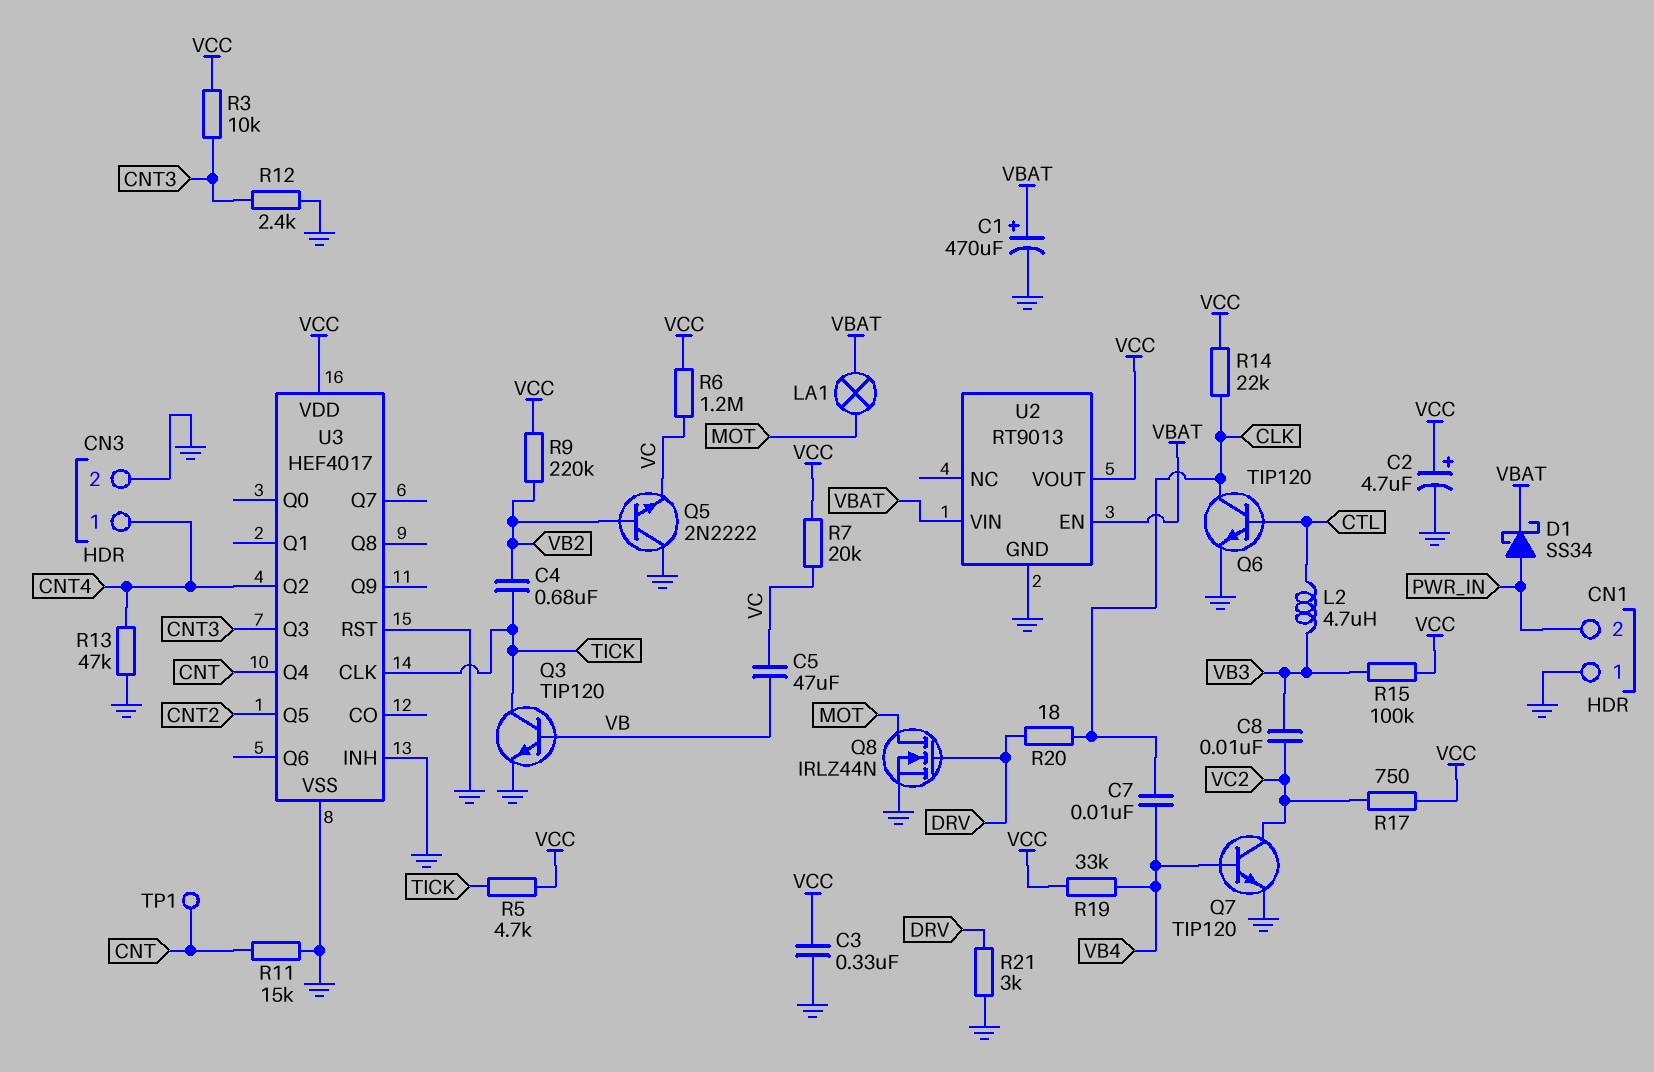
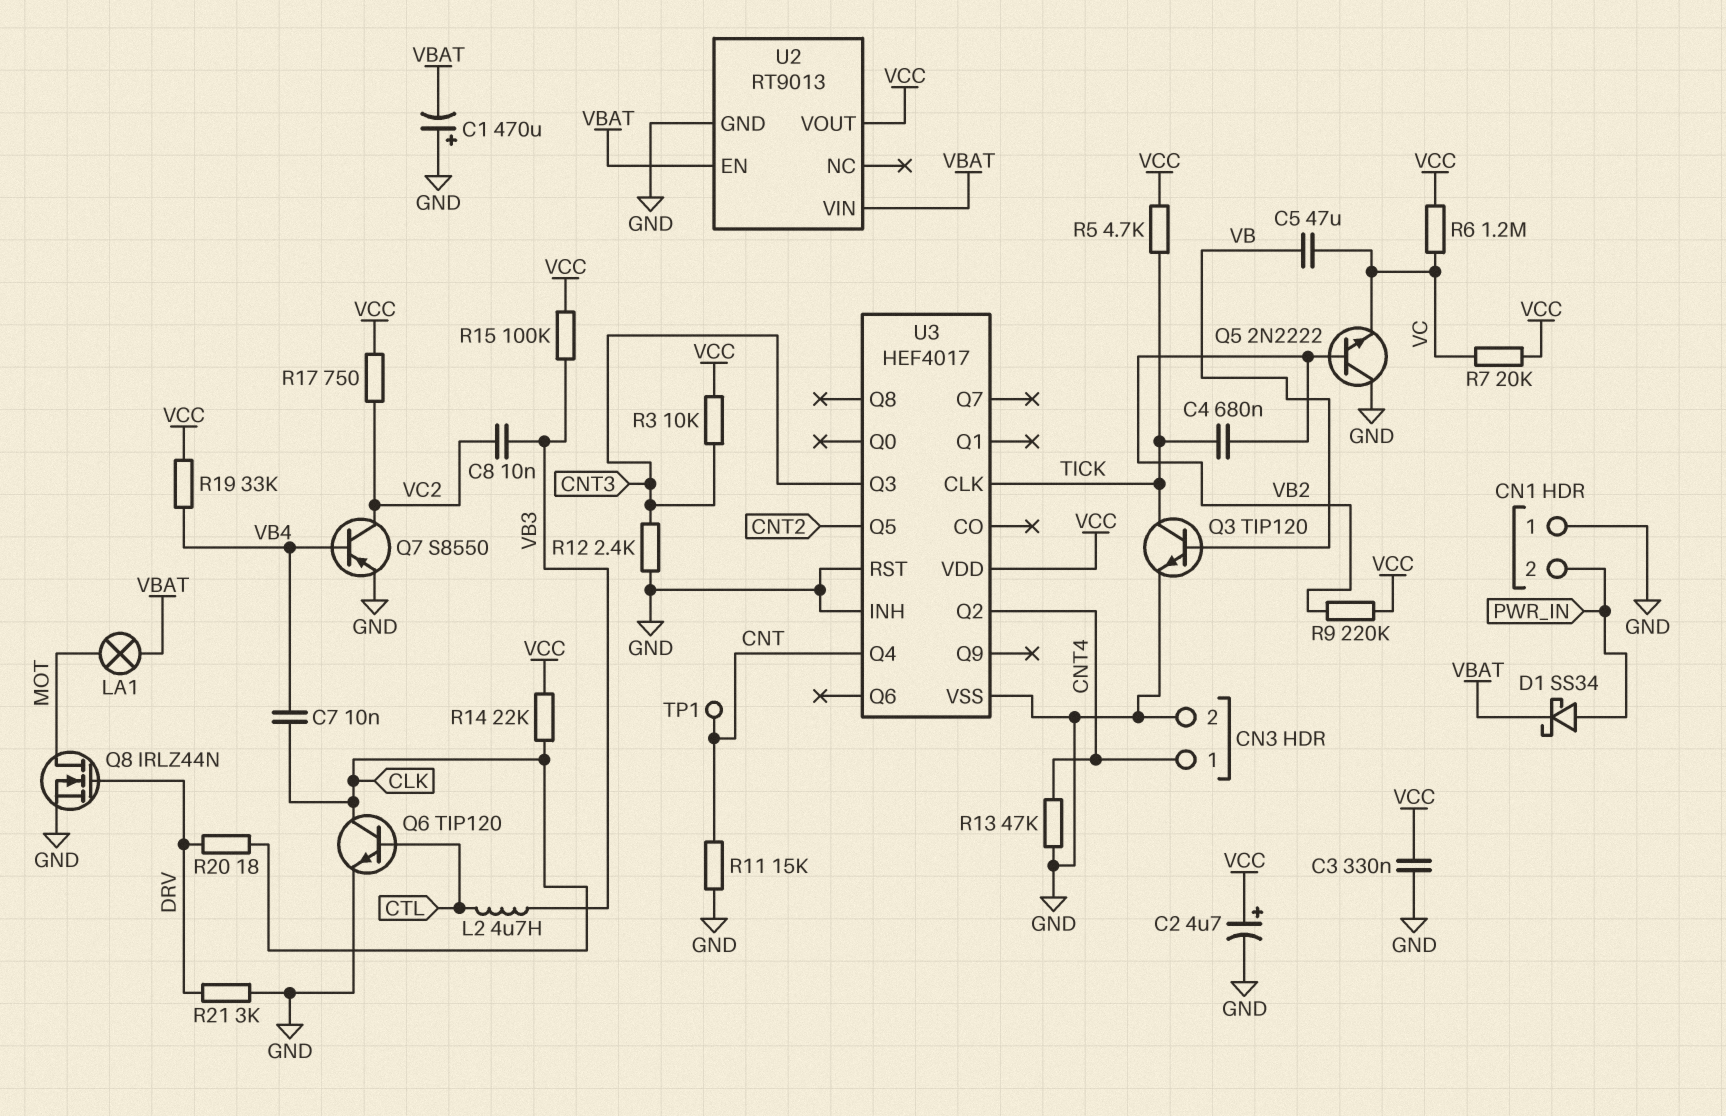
C1: 470uF (plus VBAT, minus GND) -> 470uF (plus GND, minus VBAT)
Q7: NPN TIP120 (B VB4, C VC2, E GND) -> PNP S8550 (B VB4, C VC2, E GND)

